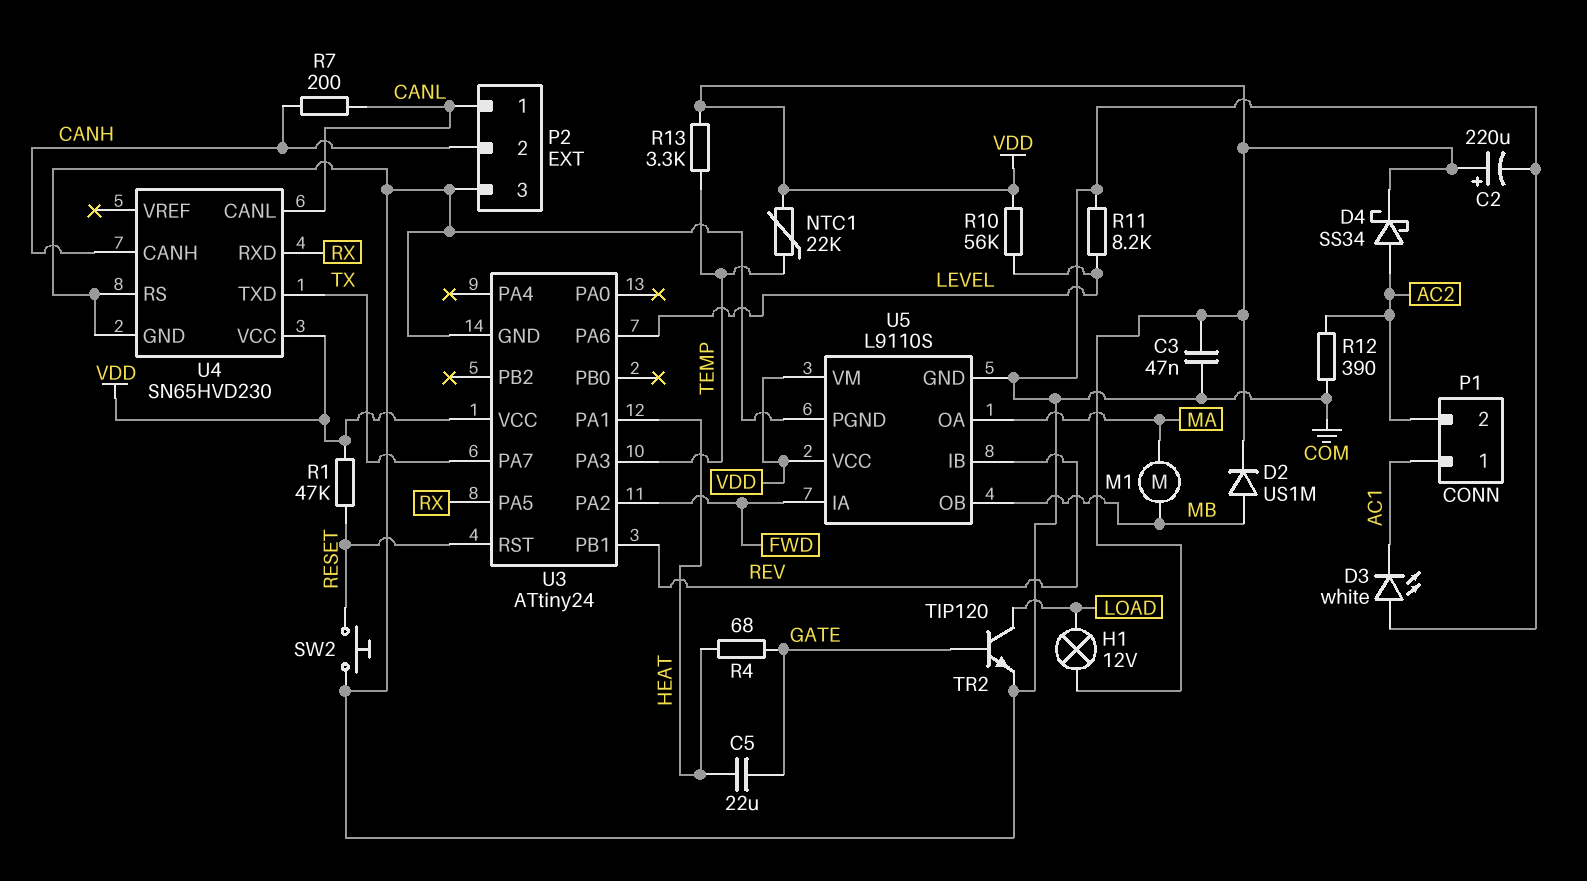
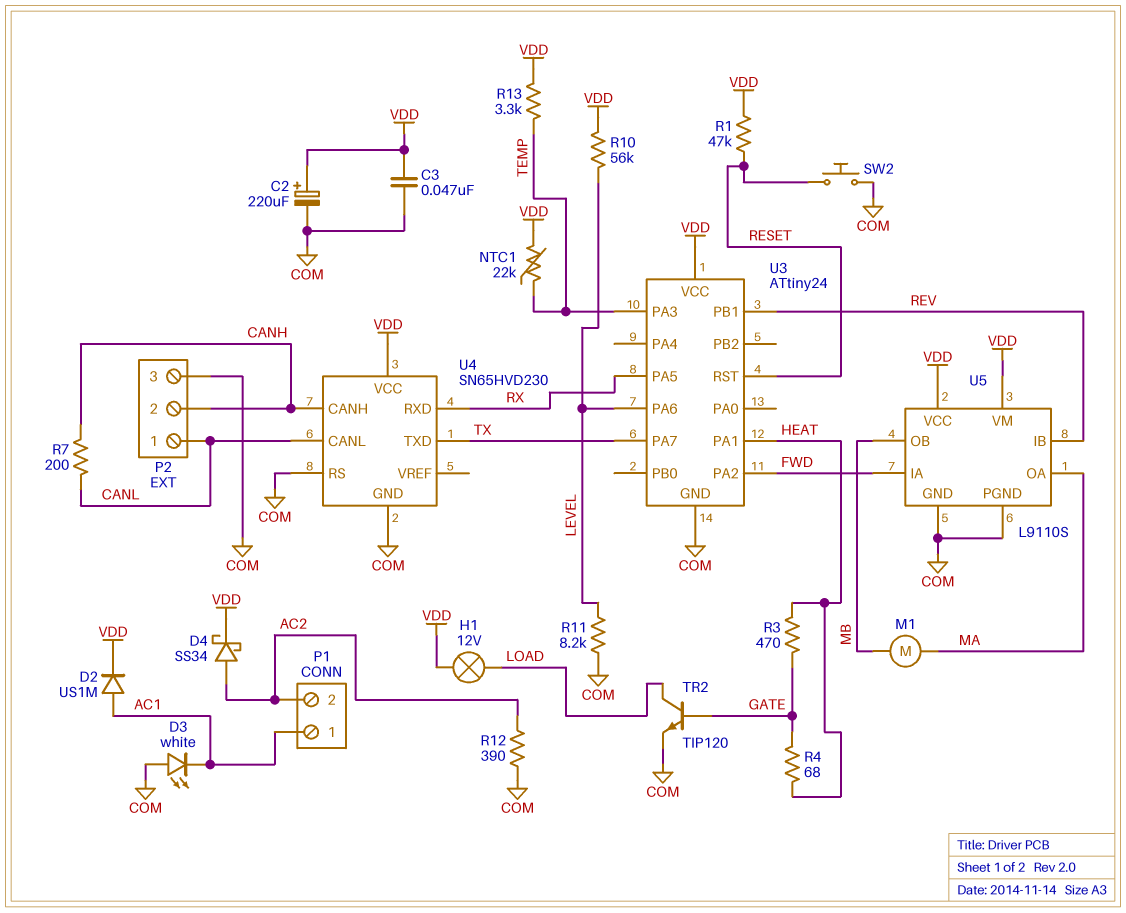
C5: 22uF (GATE, HEAT) -> none
D2: diode US1M (A MB, K VDD) -> diode US1M (A AC1, K VDD)
R3: none -> 470 (GATE, HEAT)

